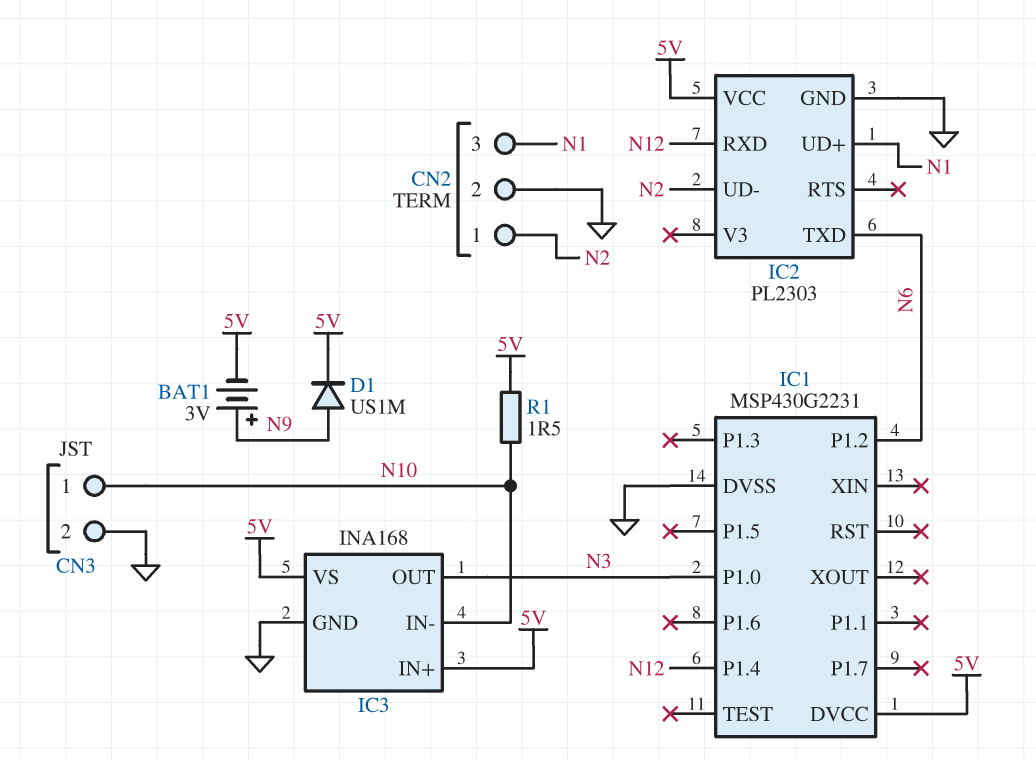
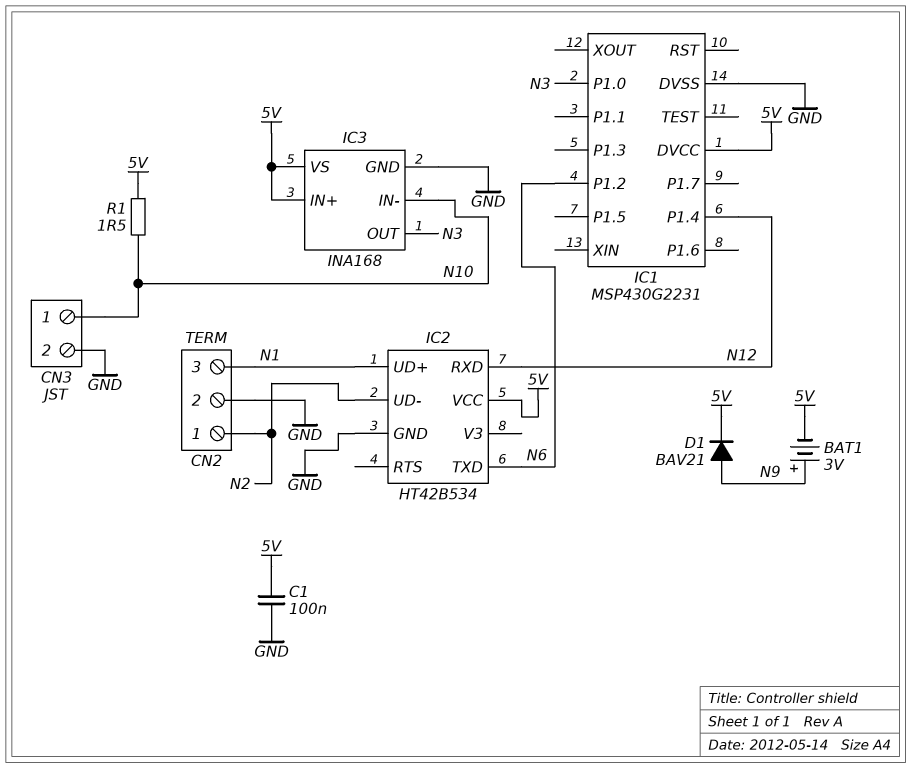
C1: none -> 100nF (5V, GND)
D1: diode US1M (A N9, K 5V) -> diode BAV21 (A N9, K 5V)
IC2: PL2303 -> HT42B534

